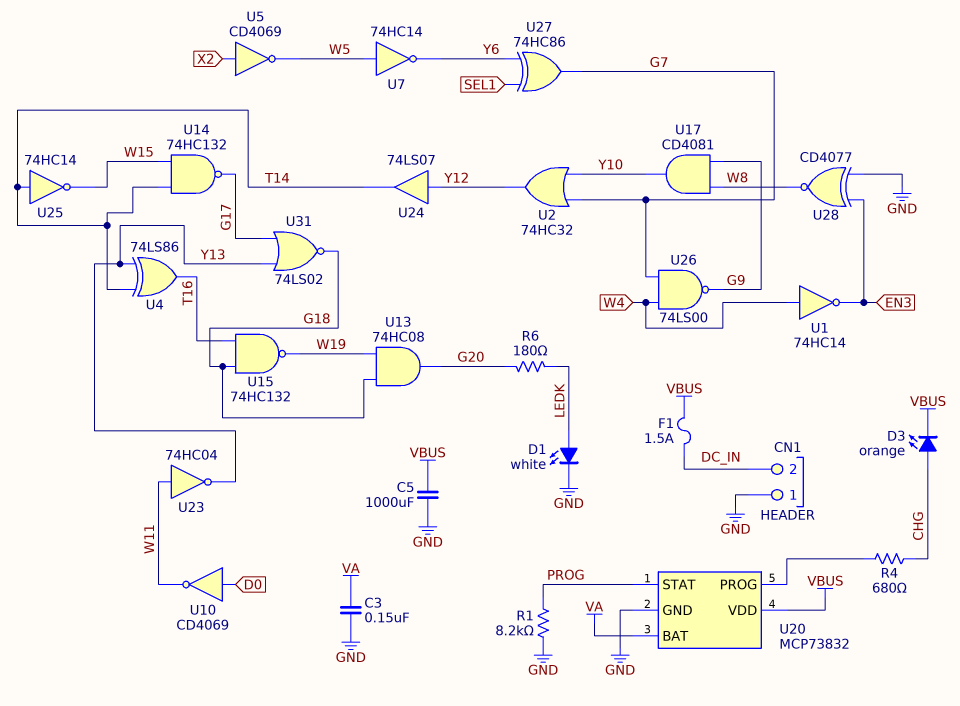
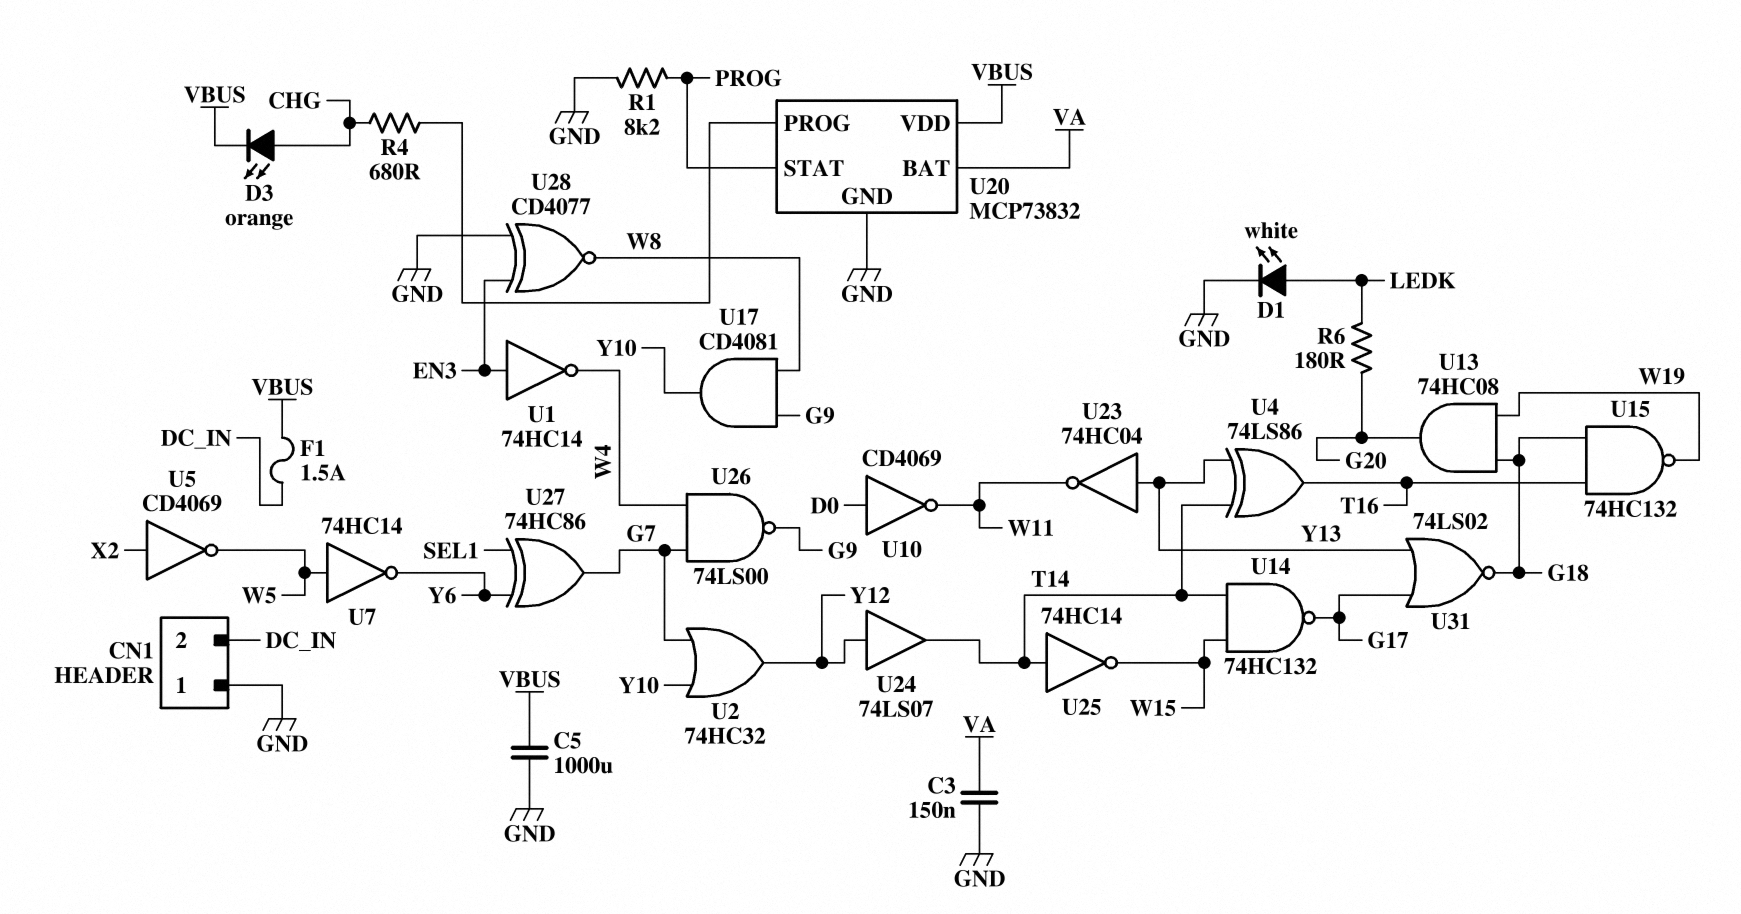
U1: NOT 74HC14 (in W4, out EN3) -> NOT 74HC14 (in EN3, out W4)
U23: NOT 74HC04 (in W11, out Y13) -> NOT 74HC04 (in Y13, out W11)

